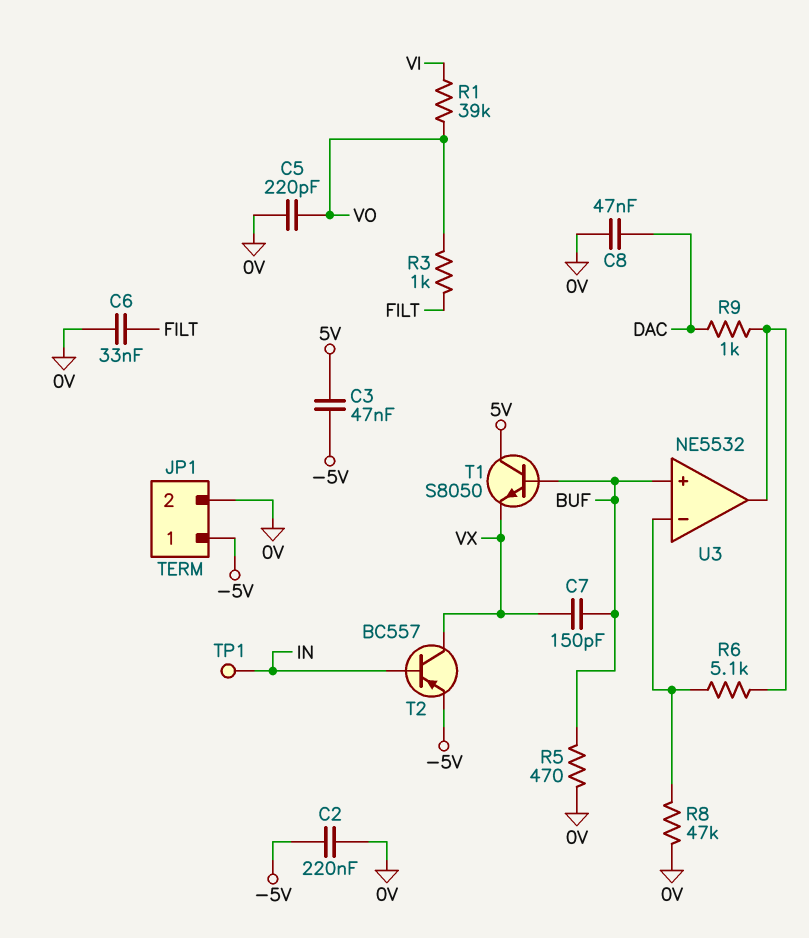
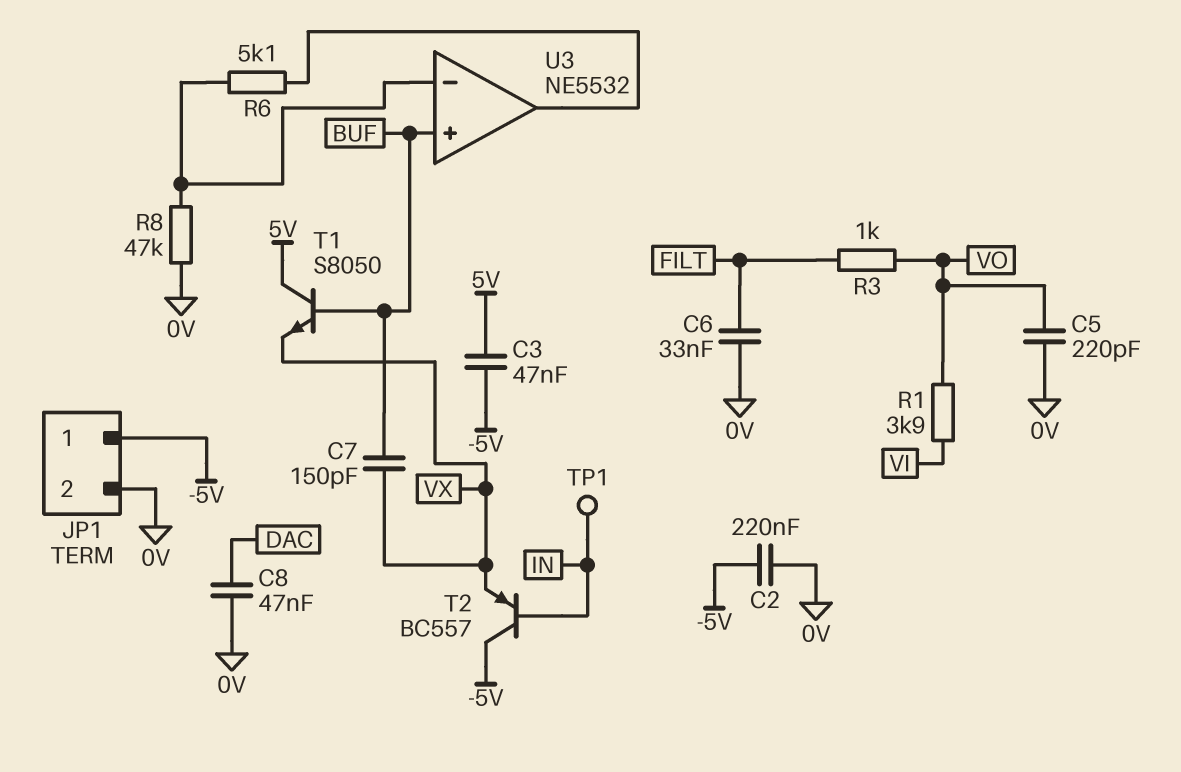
R1: 39k (VI, VO) -> 3.9k (VI, VO)
R5: 470 (0V, BUF) -> none
R9: 1k (DAC, U3/out) -> none
T2: PNP BC557 (B IN, C VX, E -5V) -> PNP BC557 (B IN, C -5V, E VX)

